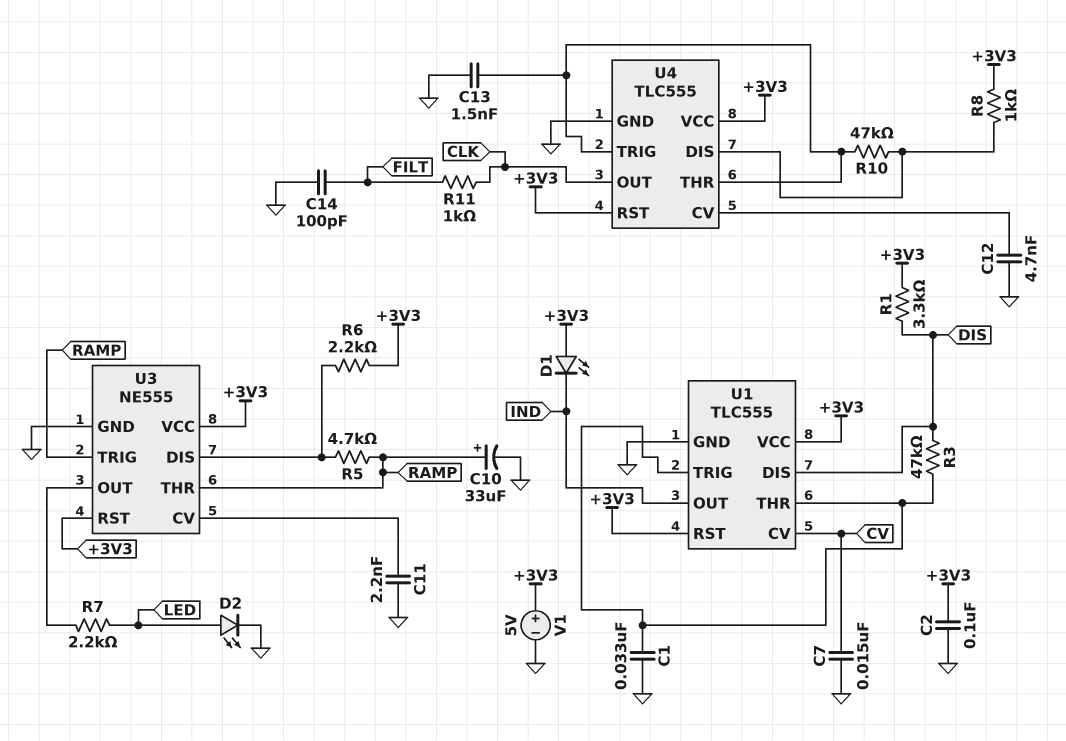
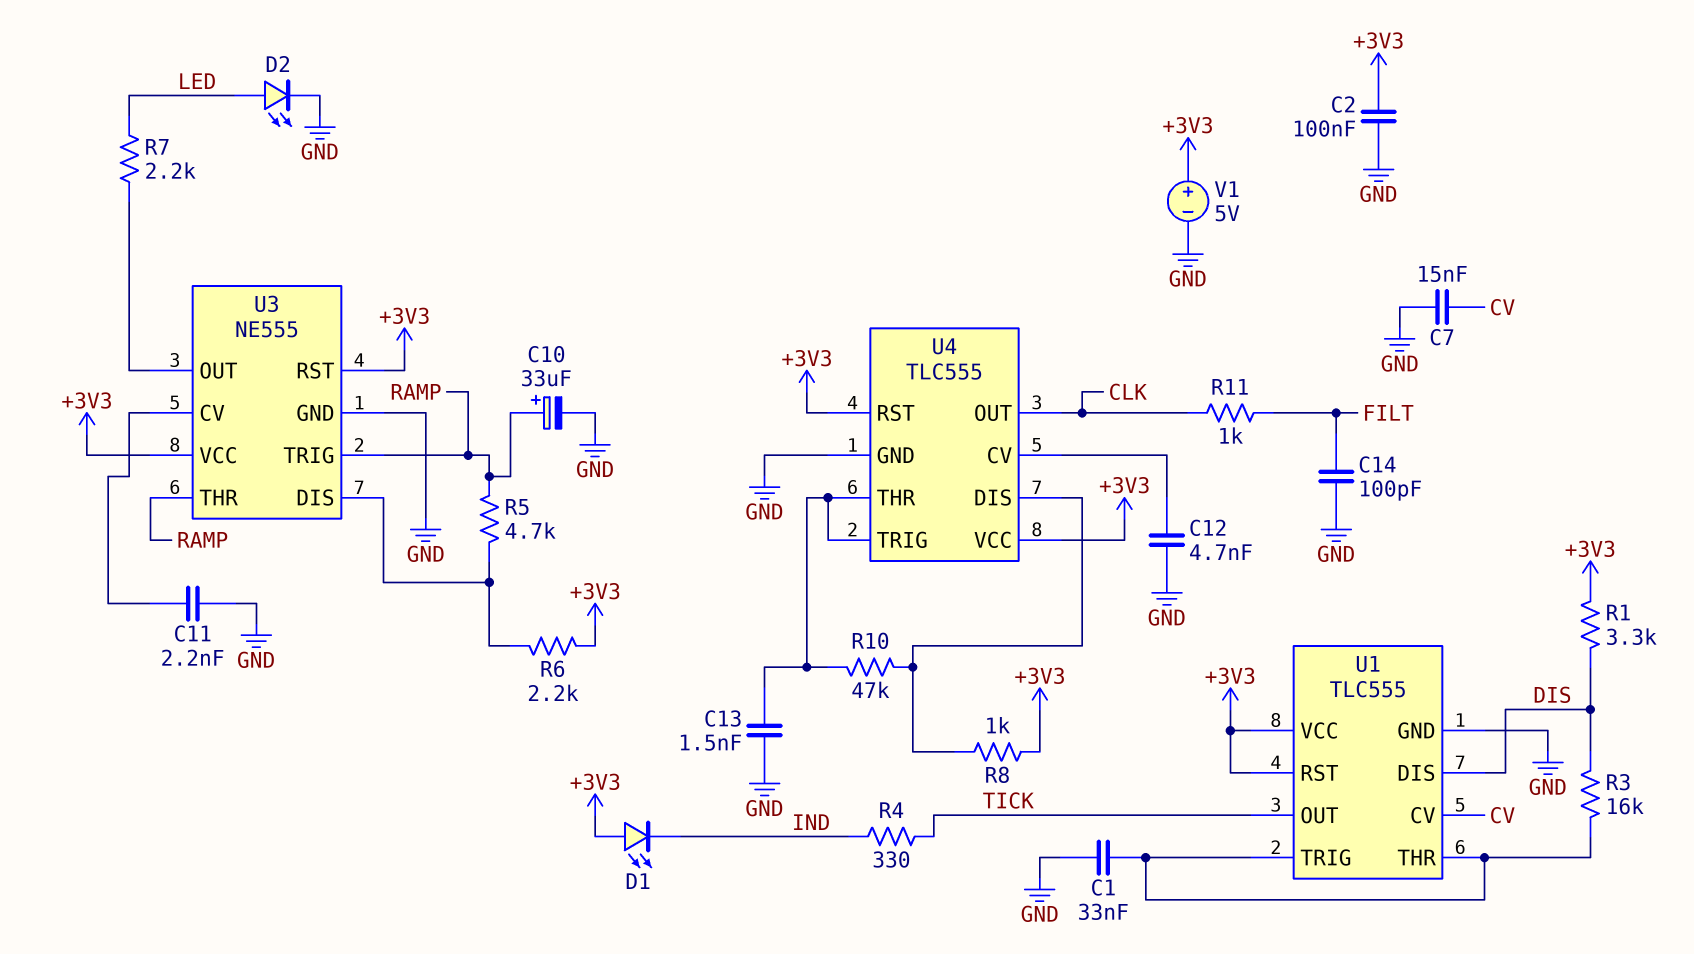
R3: 47k (DIS, U1/THR) -> 16k (DIS, U1/THR)
R4: none -> 330 (IND, TICK)
U1 pin OUT: IND -> TICK

